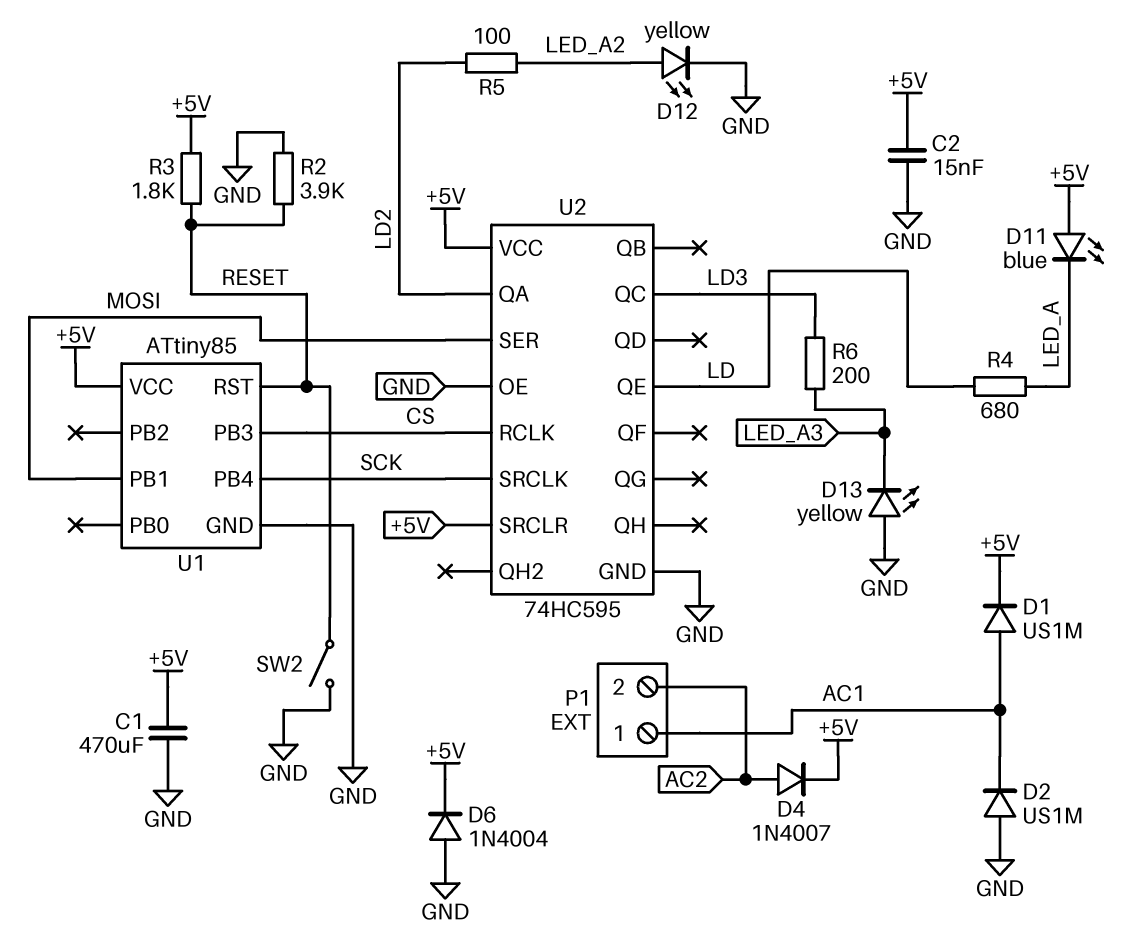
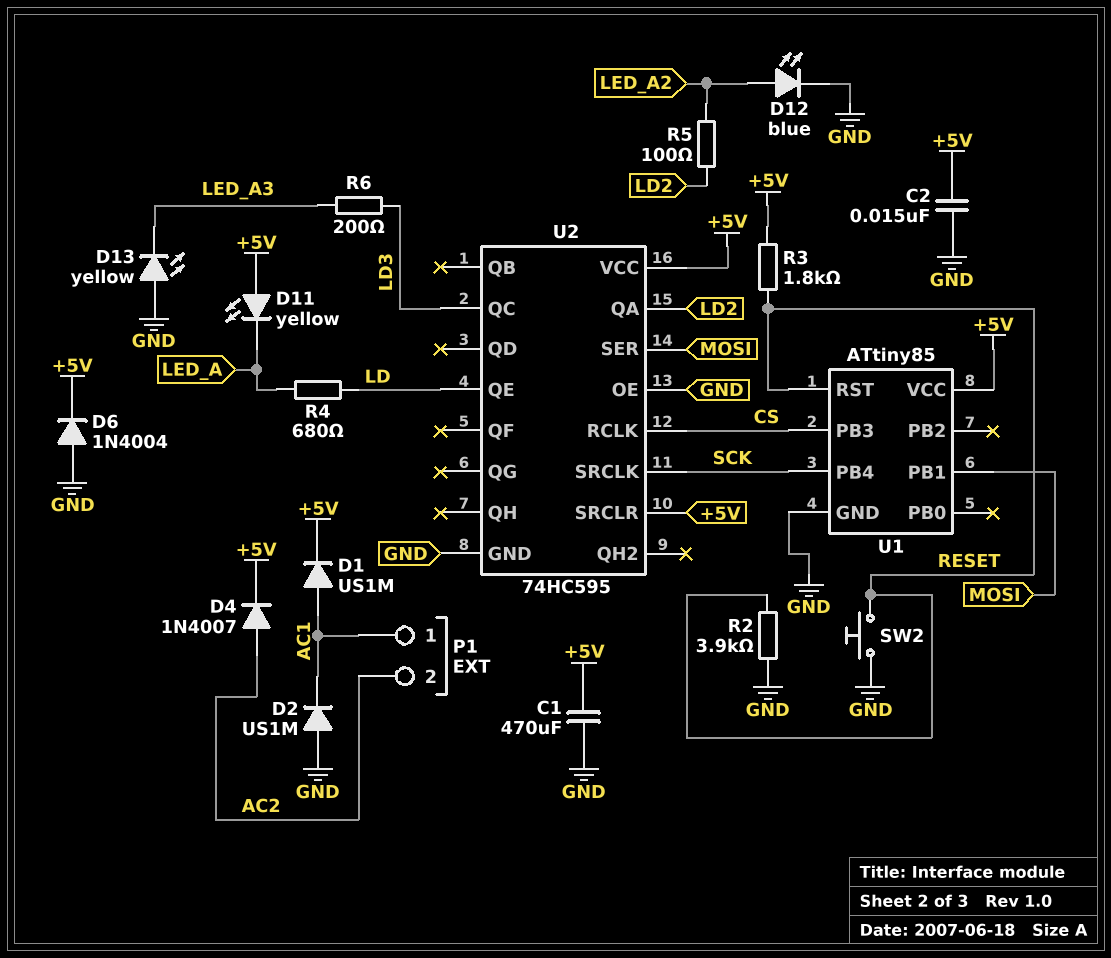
D11: LED blue (A +5V, K LED_A) -> LED yellow (A +5V, K LED_A)
D12: LED yellow (A LED_A2, K GND) -> LED blue (A LED_A2, K GND)
SW2: switch (GND, RESET) -> button (GND, RESET)

